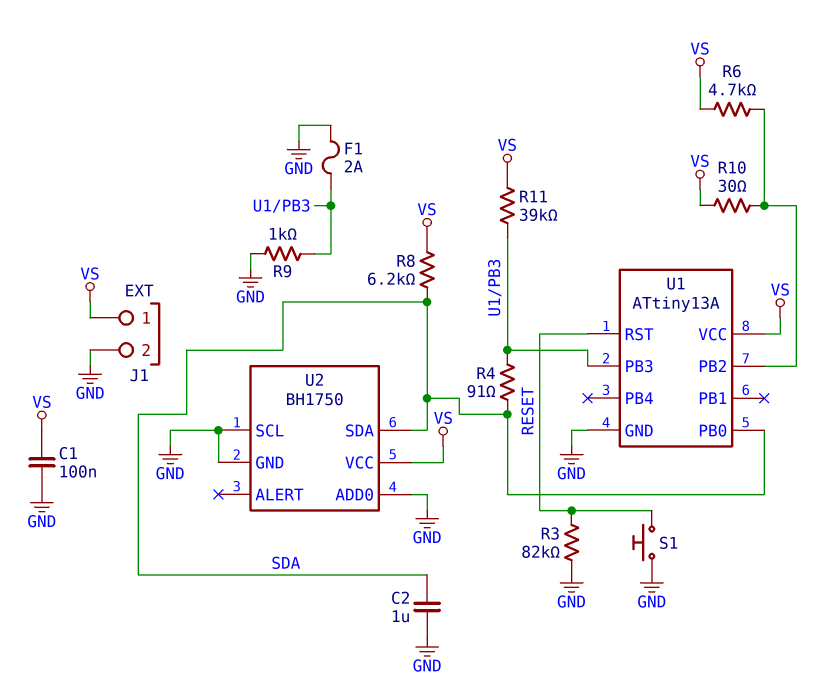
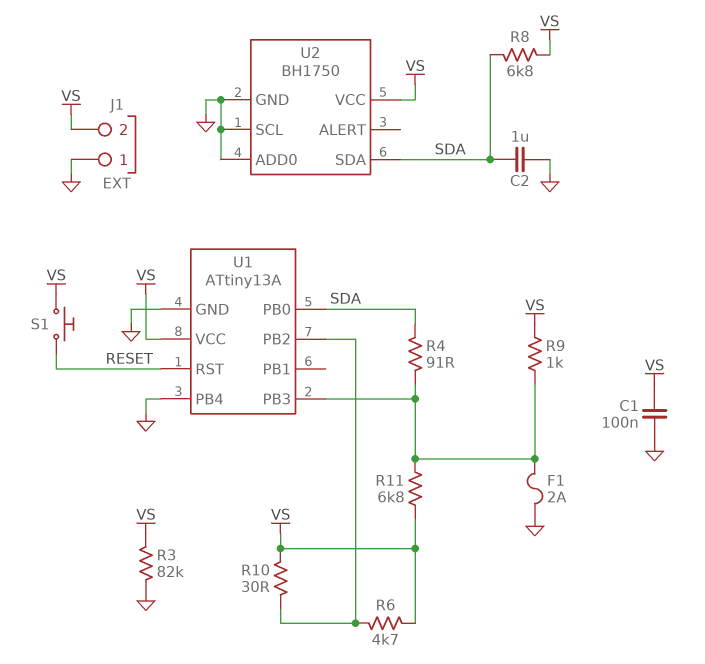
J1 pin 1: VS -> GND
J1 pin 2: GND -> VS
R3: 82k (GND, RESET) -> 82k (GND, VS)
R8: 6.2k (SDA, VS) -> 6.8k (SDA, VS)
R9: 1k (GND, U1/PB3) -> 1k (U1/PB3, VS)
R11: 39k (U1/PB3, VS) -> 6.8k (U1/PB3, VS)
S1: button (GND, RESET) -> button (RESET, VS)
U1 pin PB4: none -> GND

